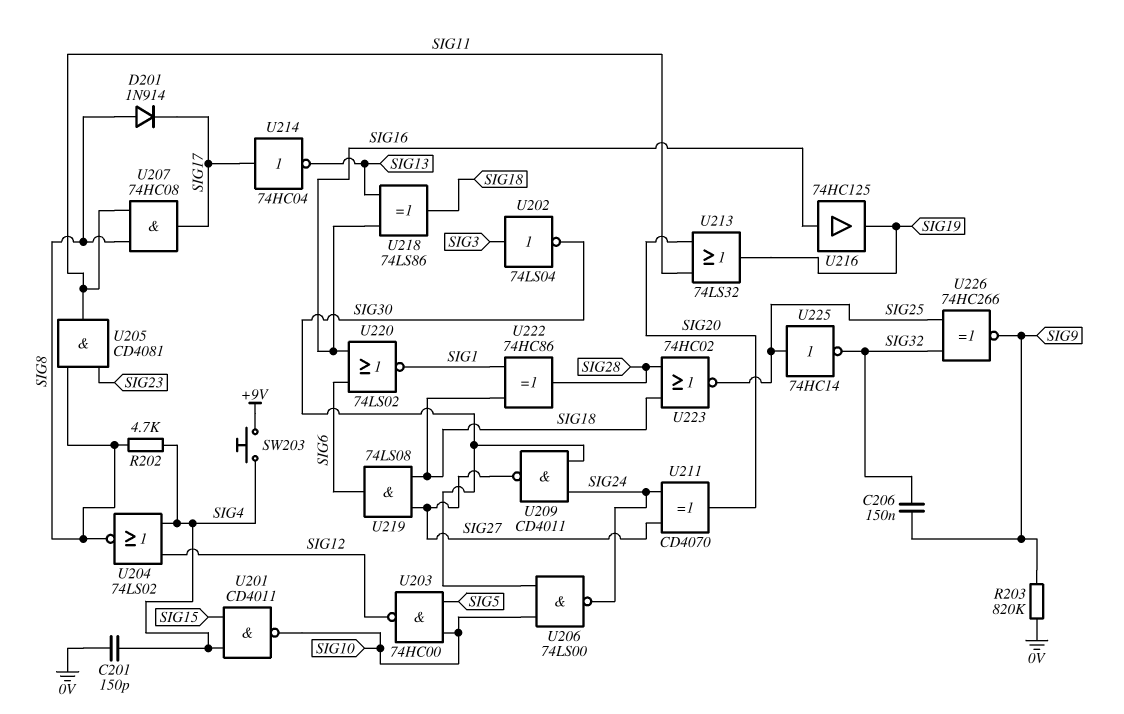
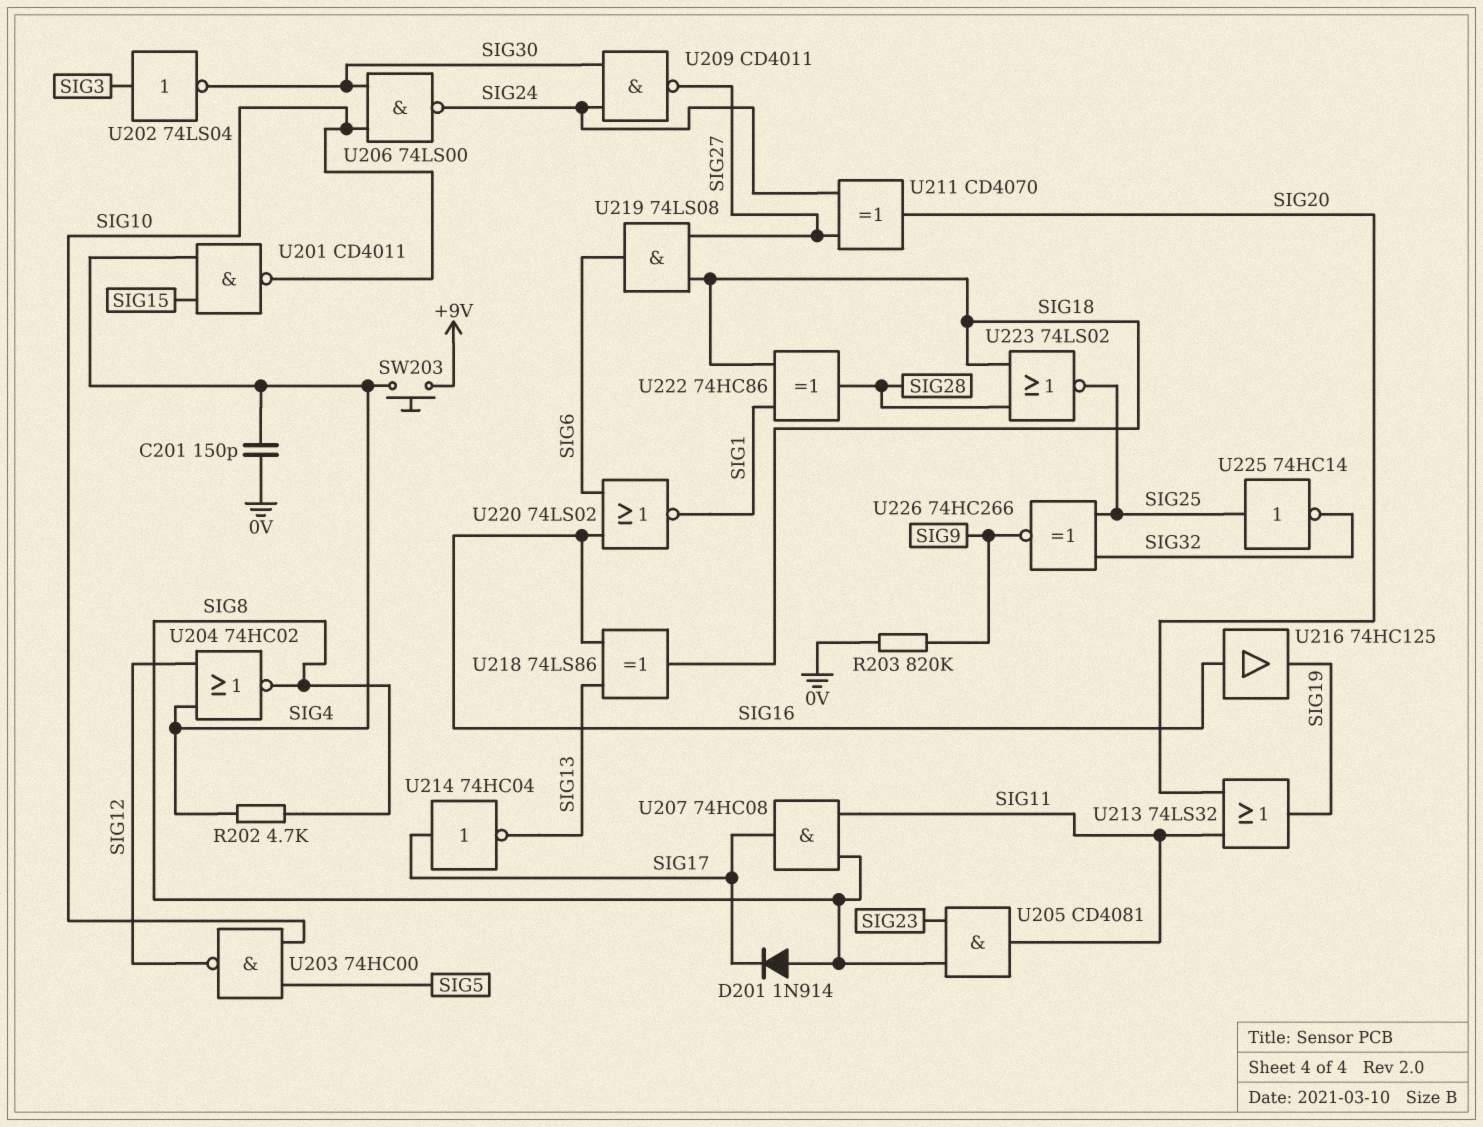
C206: 150nF (SIG9, SIG32) -> none
U204: NOR 74LS02 (in SIG4, in SIG12, out SIG8) -> NOR 74HC02 (in SIG4, in SIG12, out SIG8)
U223: NOR 74HC02 (in SIG18, in SIG28, out SIG25) -> NOR 74LS02 (in SIG18, in SIG28, out SIG25)

